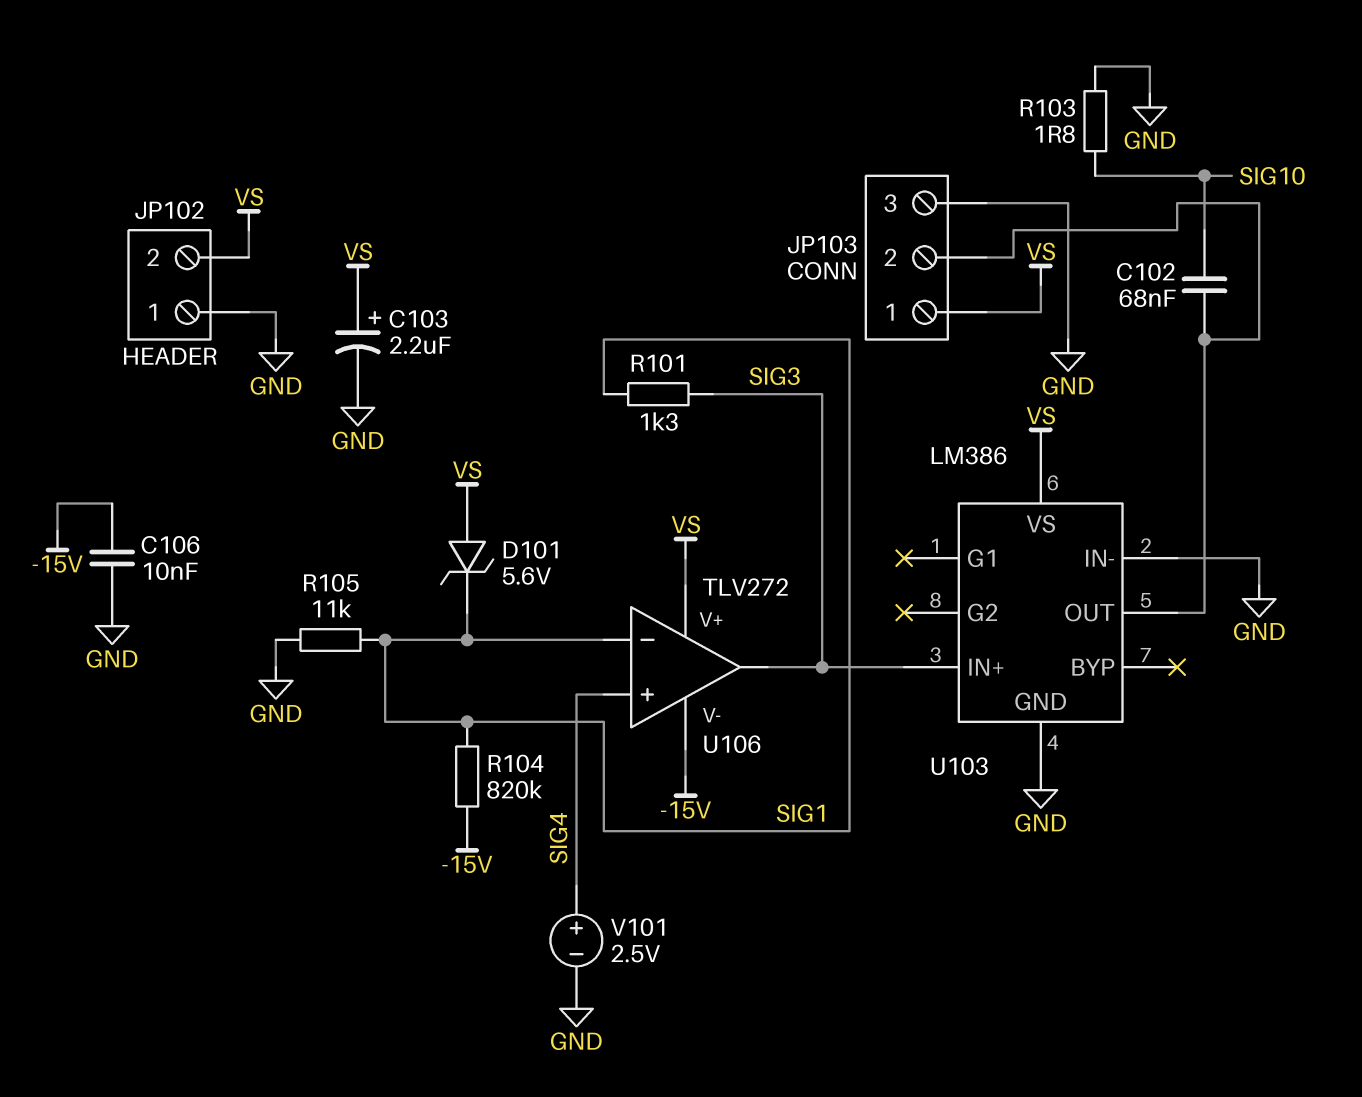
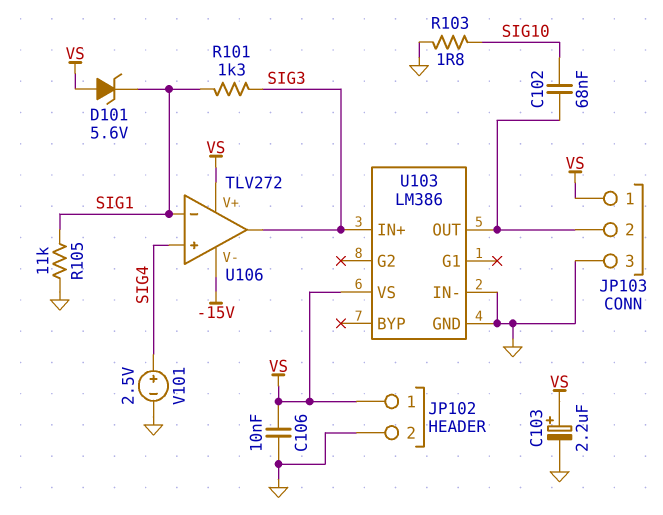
C106: 10nF (-15V, GND) -> 10nF (GND, VS)
JP102 pin 1: GND -> VS
JP102 pin 2: VS -> GND
R104: 820k (-15V, SIG1) -> none

